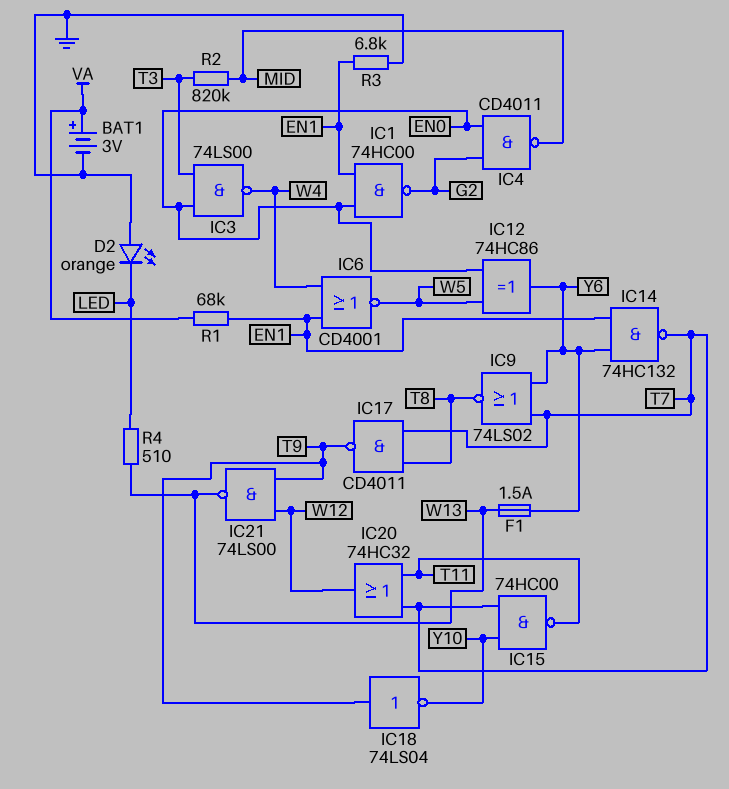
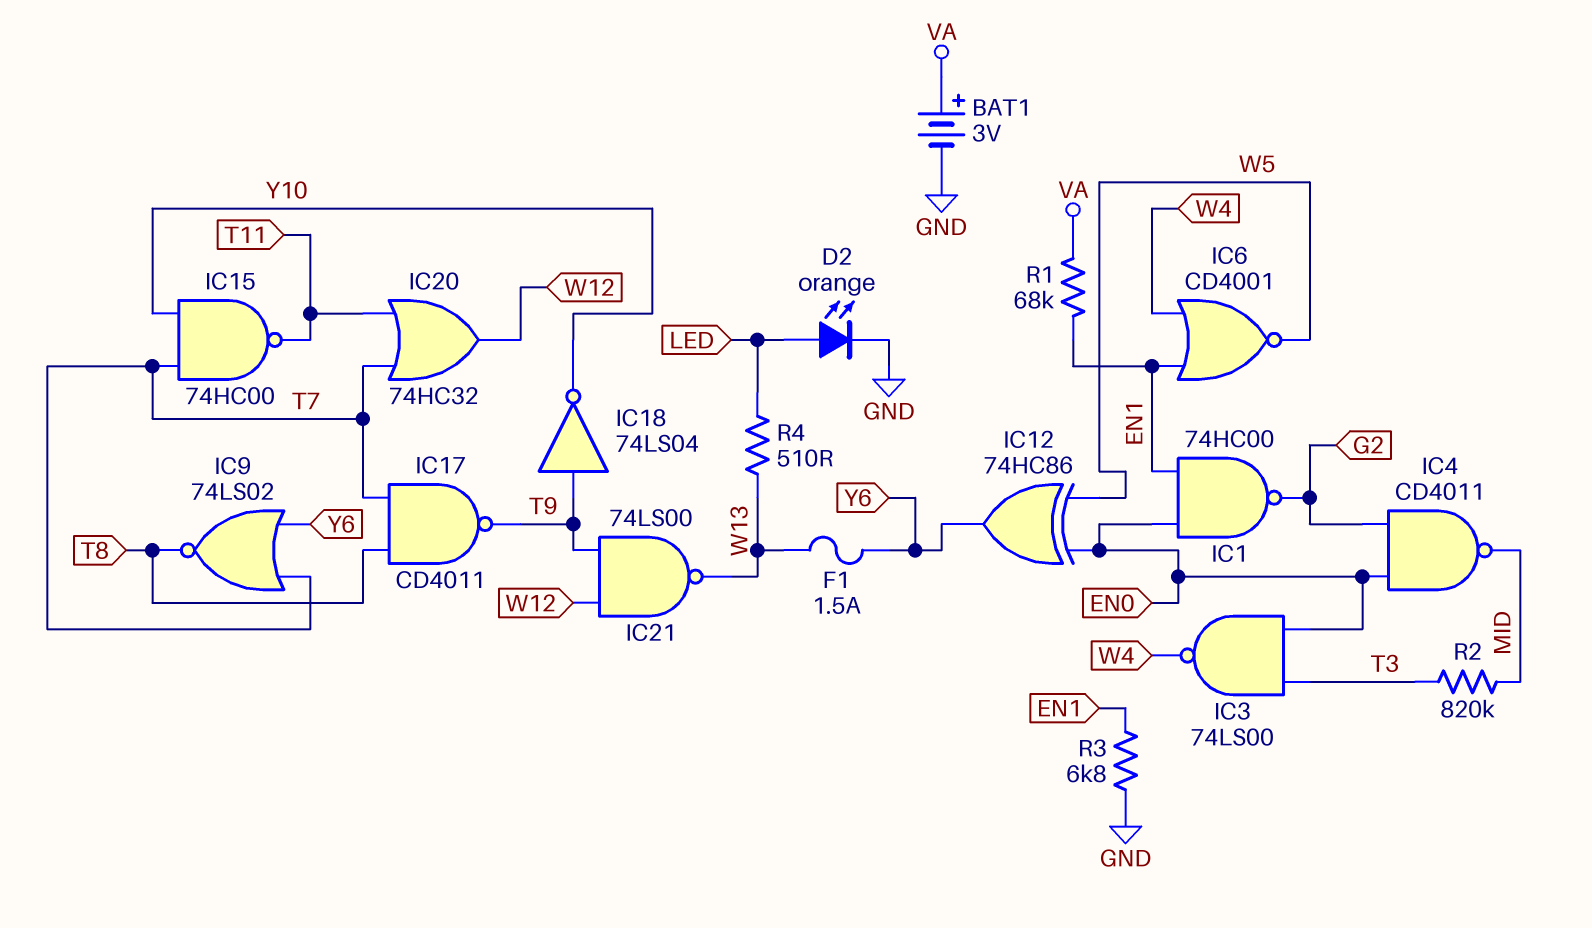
D2: LED orange (A GND, K LED) -> LED orange (A LED, K GND)
IC14: NAND 74HC132 (in EN1, in Y6, out T7) -> none

